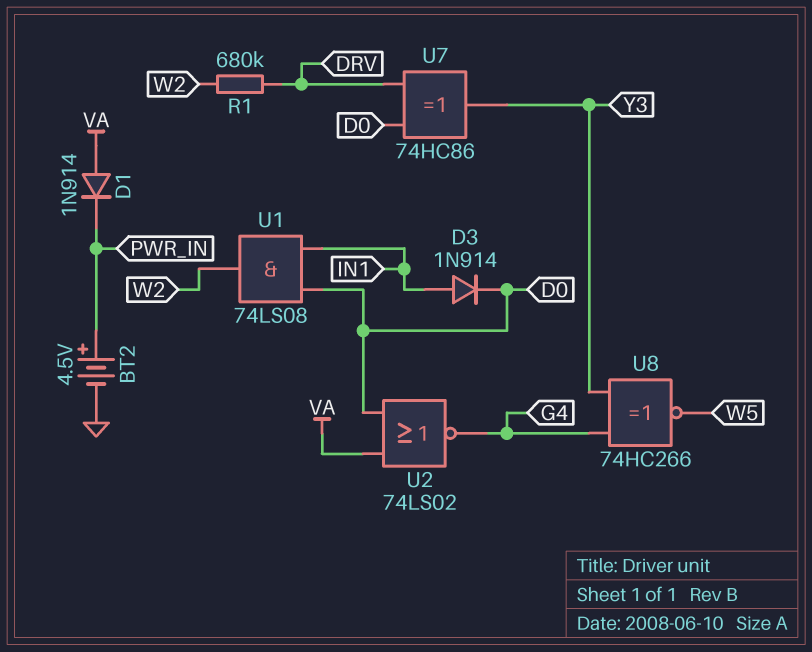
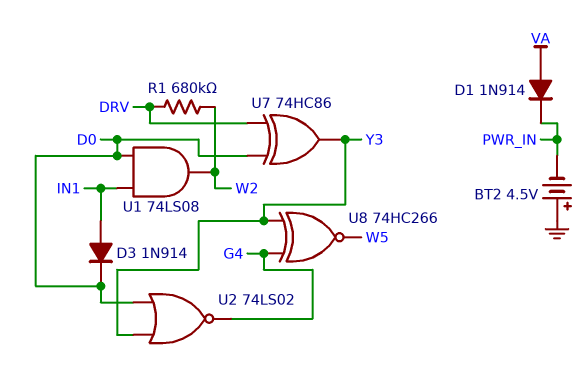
BT2: 4.5V (plus PWR_IN, minus GND) -> 4.5V (plus GND, minus PWR_IN)
U2: NOR 74LS02 (in D0, in VA, out G4) -> NOR 74LS02 (in D0, in Y3, out G4)

